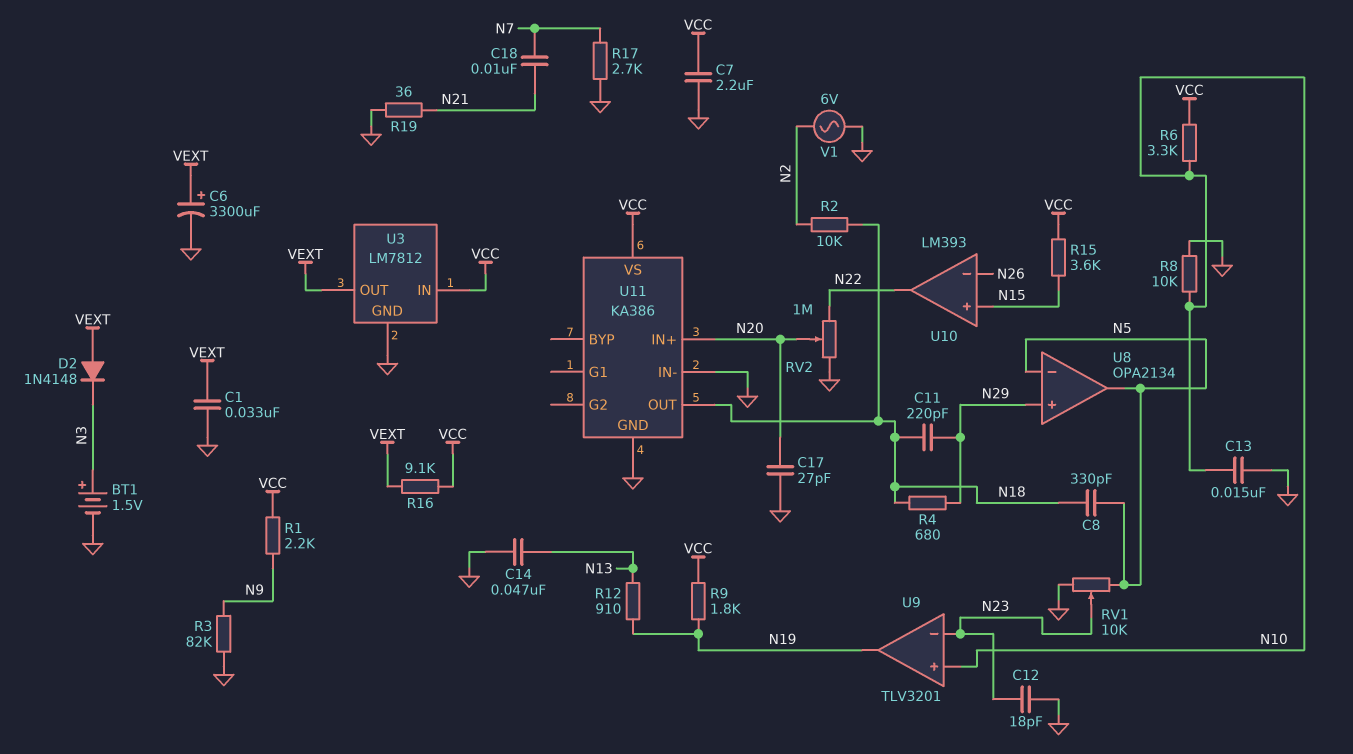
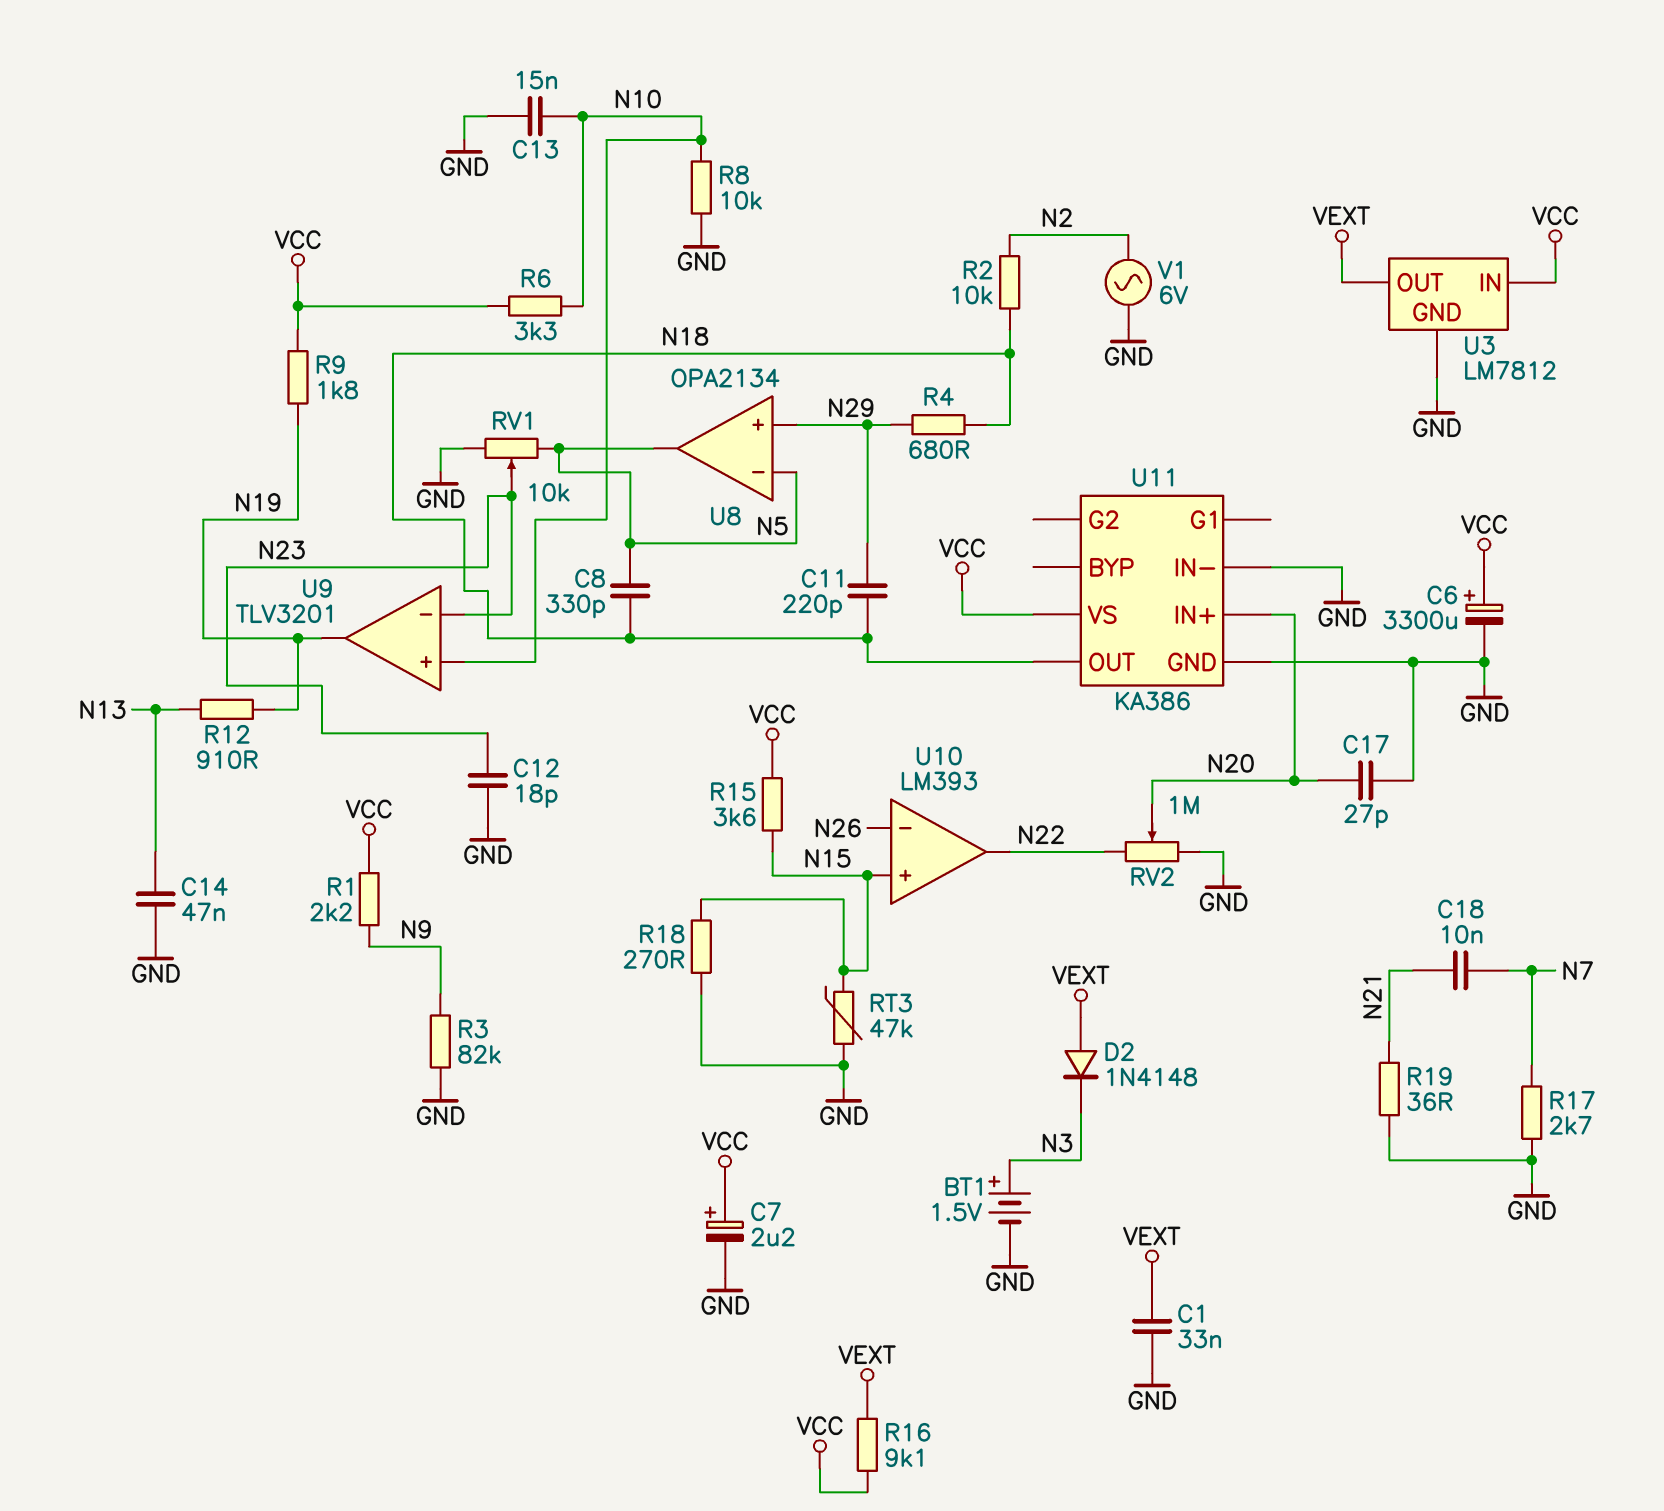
C6: 3300uF (plus VEXT, minus GND) -> 3300uF (plus VCC, minus GND)
C7: 2.2uF (GND, VCC) -> 2.2uF (plus VCC, minus GND)
R18: none -> 270 (GND, N15)
RT3: none -> 47k (GND, N15)

